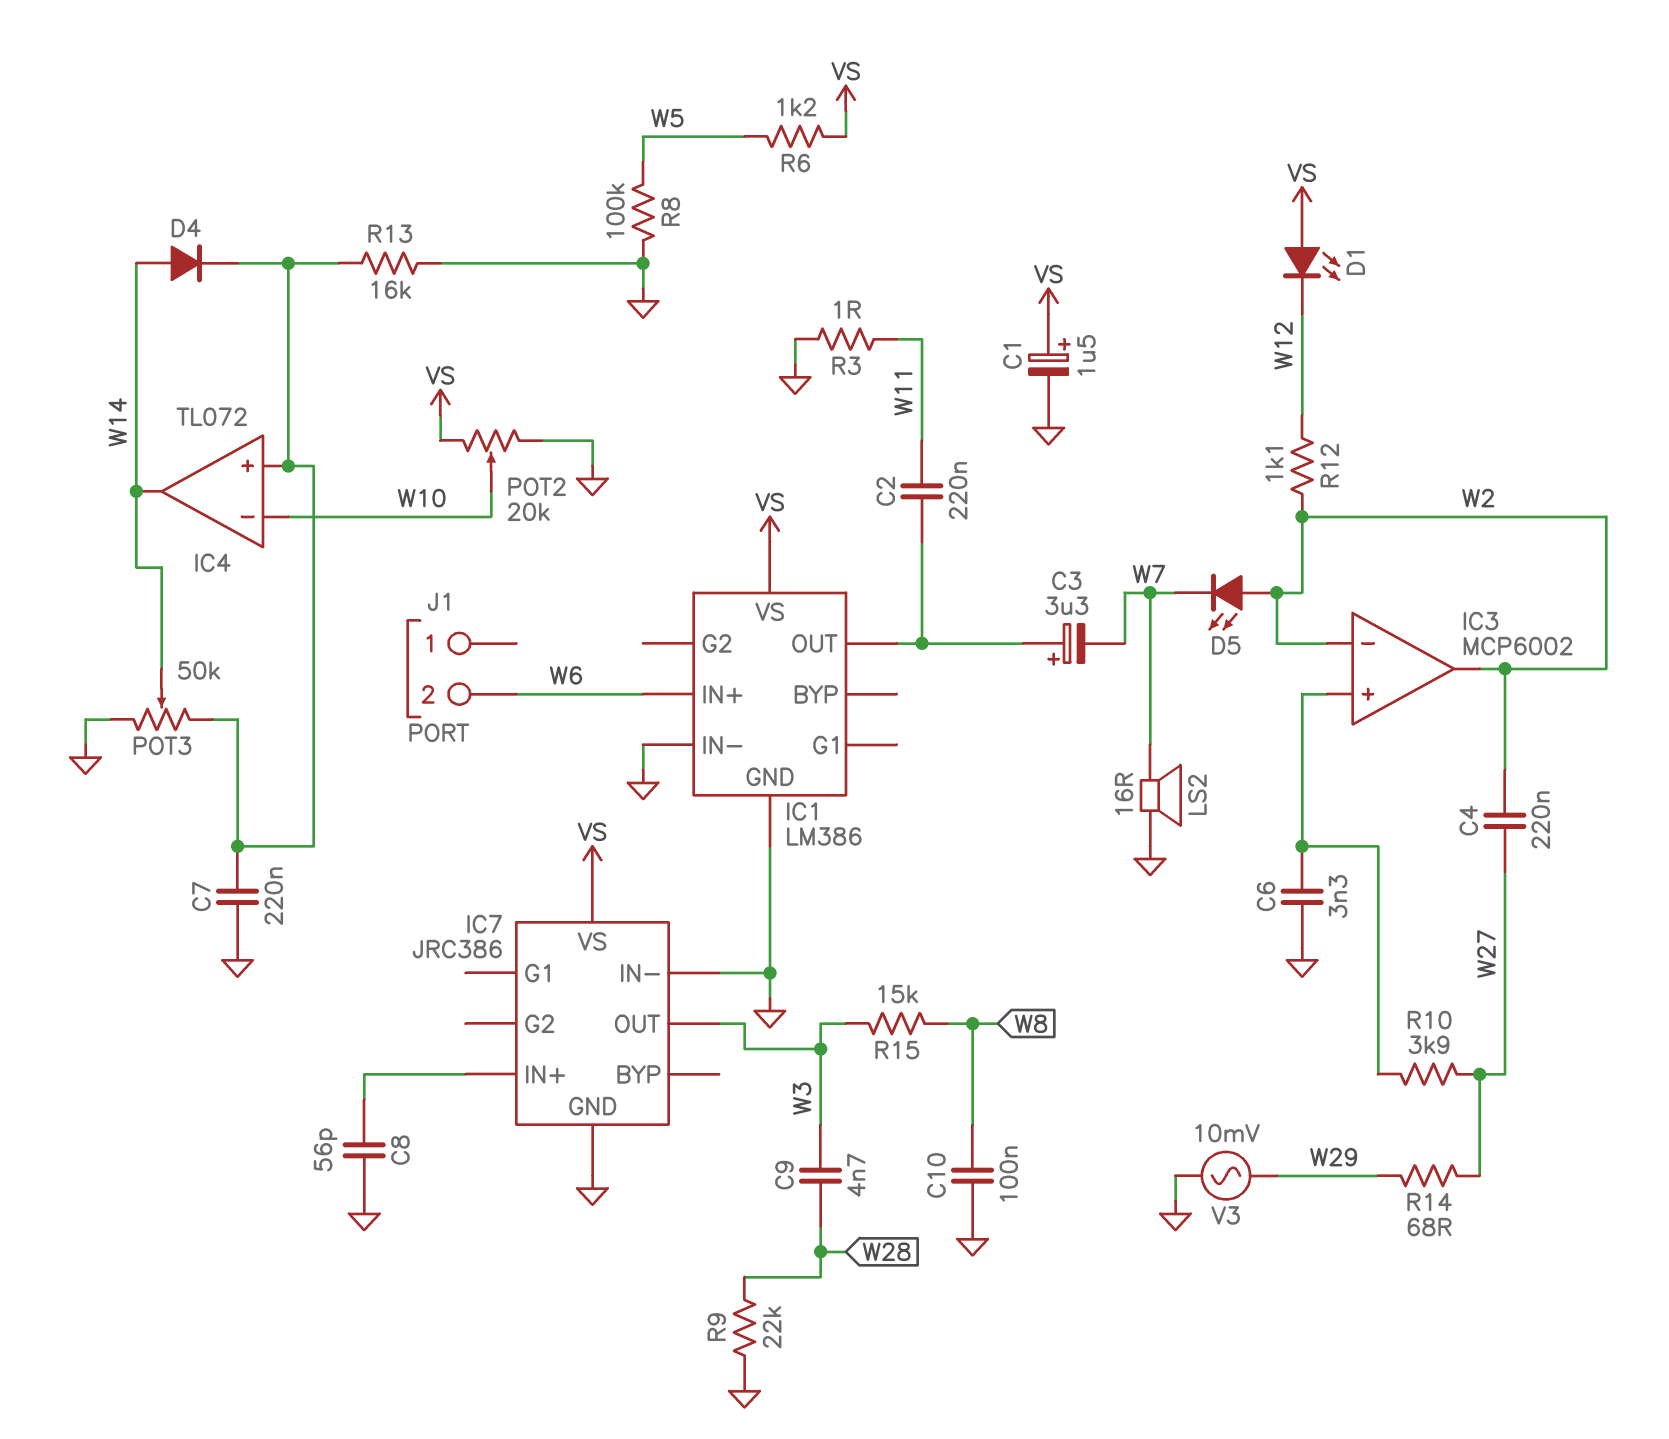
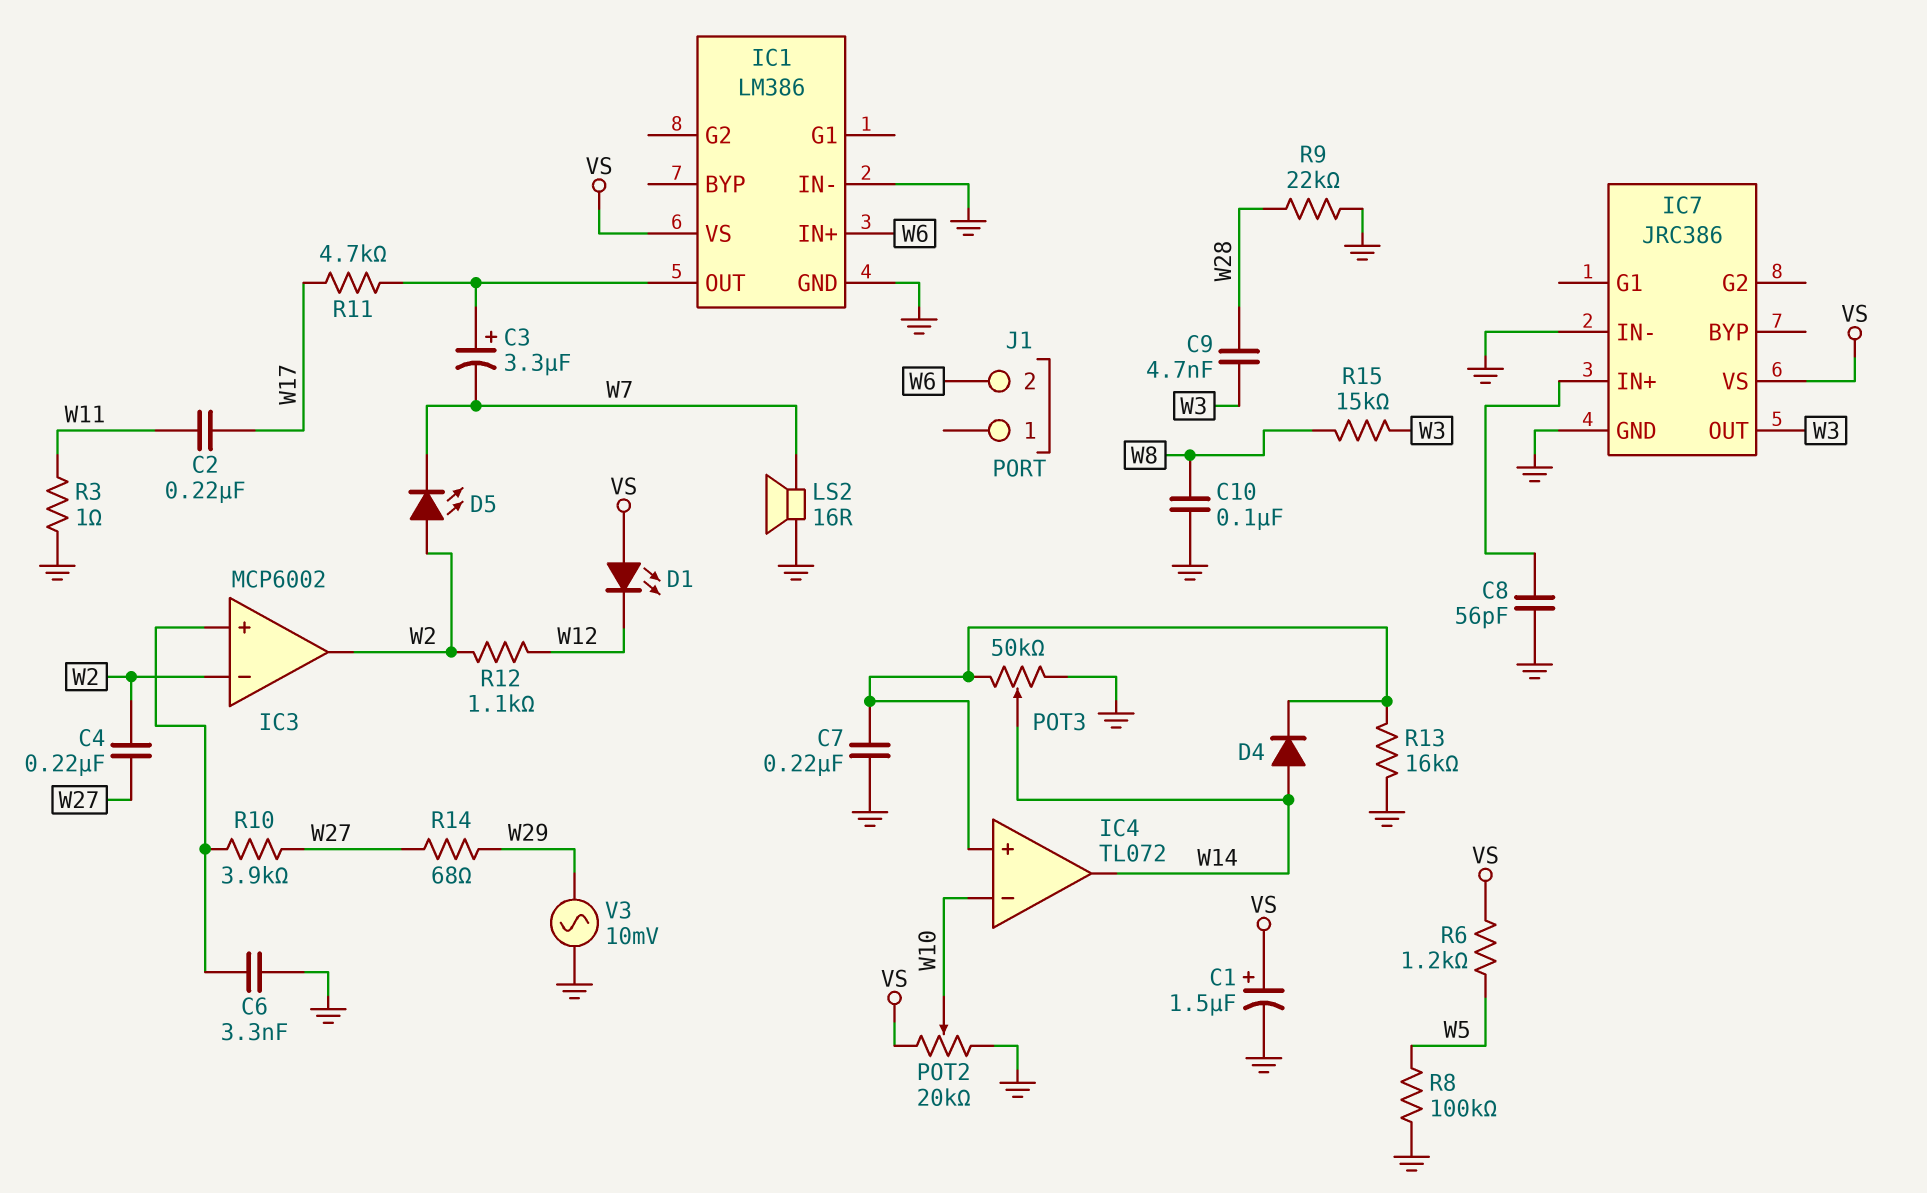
C2: 220nF (IC1/OUT, W11) -> 220nF (W11, W17)
R11: none -> 4.7k (IC1/OUT, W17)

